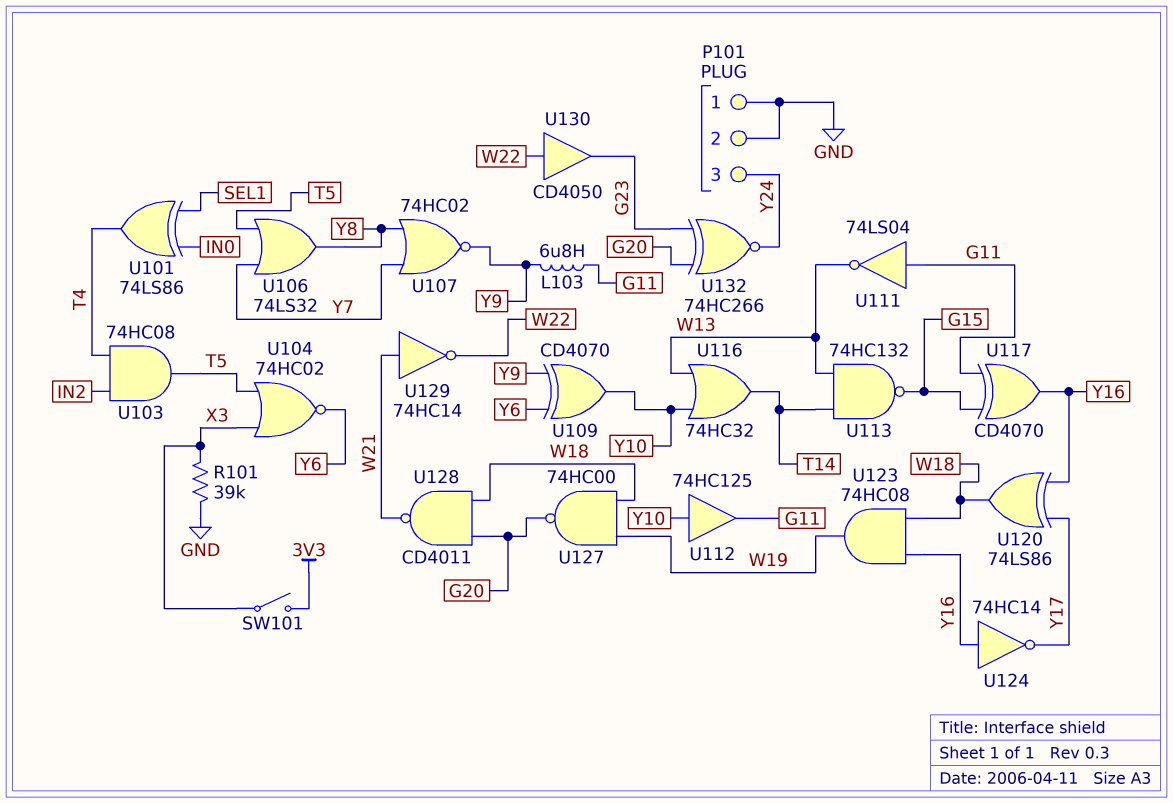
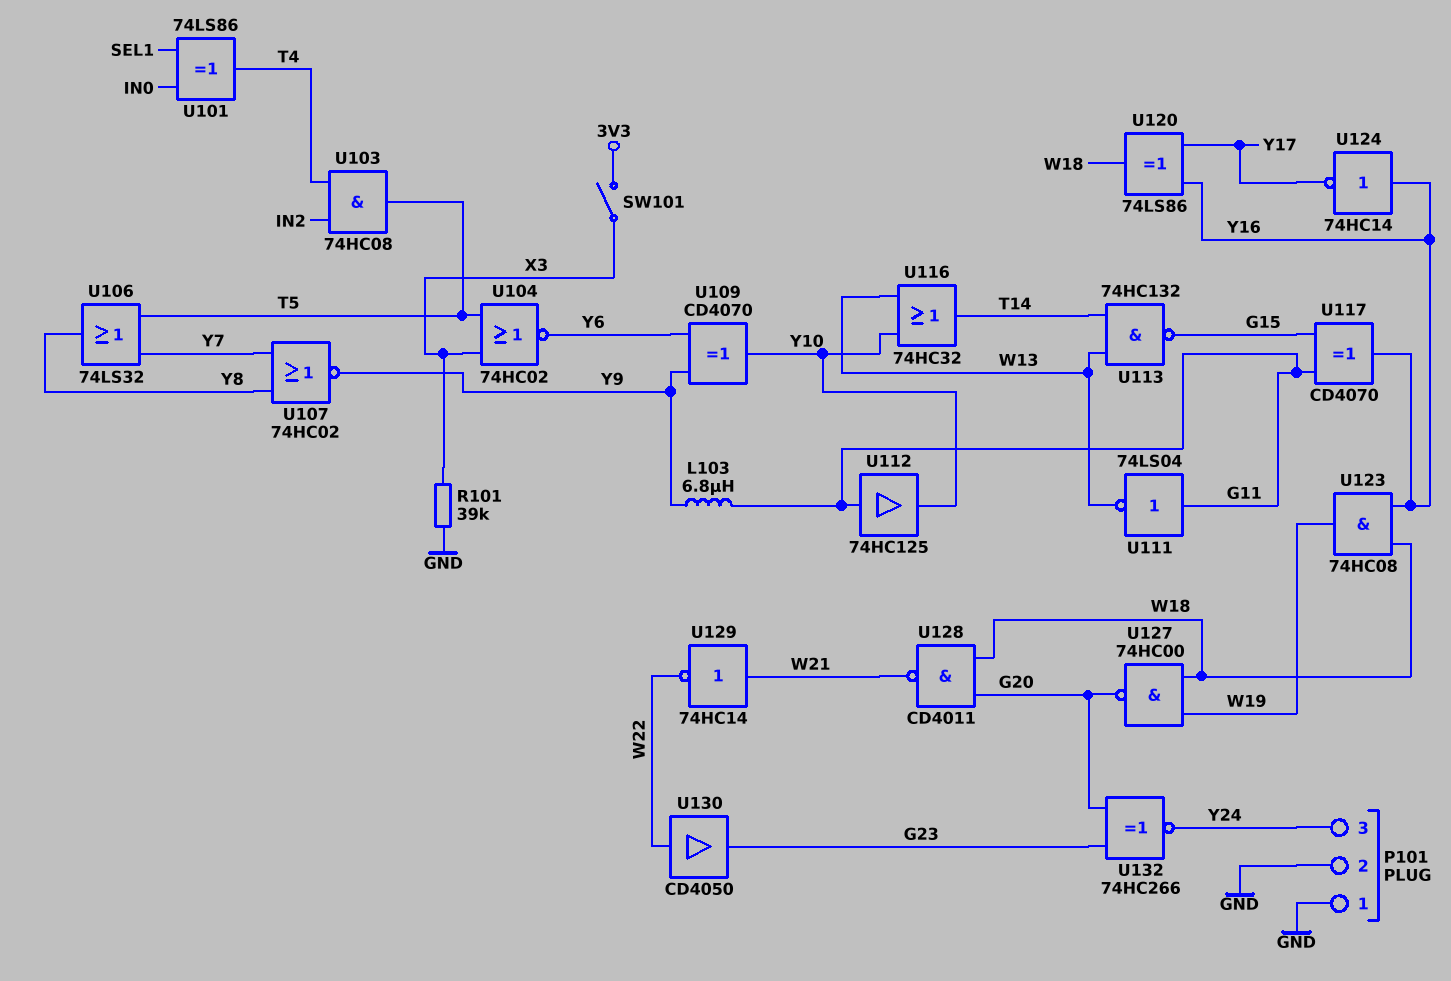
U112: buffer 74HC125 (in Y10, out G11) -> buffer 74HC125 (in G11, out Y10)

